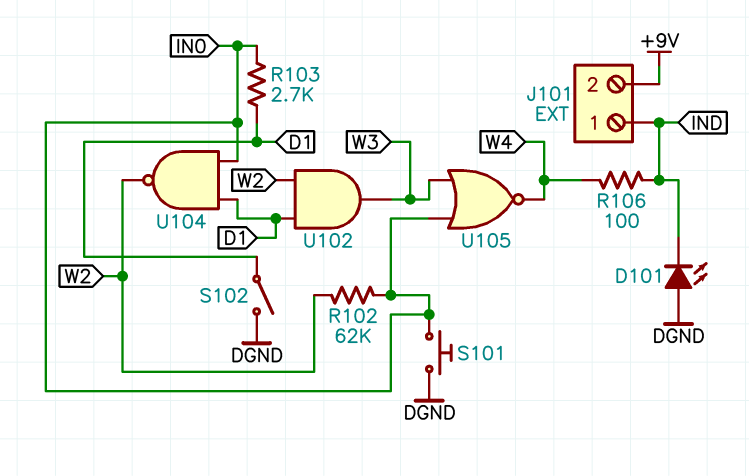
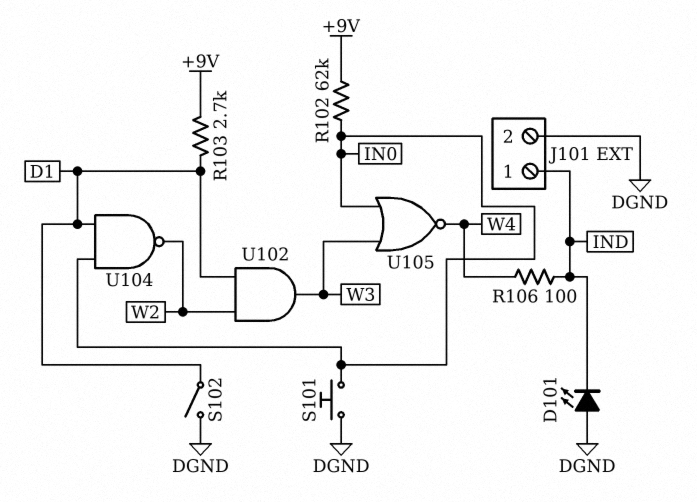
J101 pin 2: +9V -> DGND
R102: 62k (IN0, W2) -> 62k (+9V, IN0)
R103: 2.7k (D1, IN0) -> 2.7k (+9V, D1)

